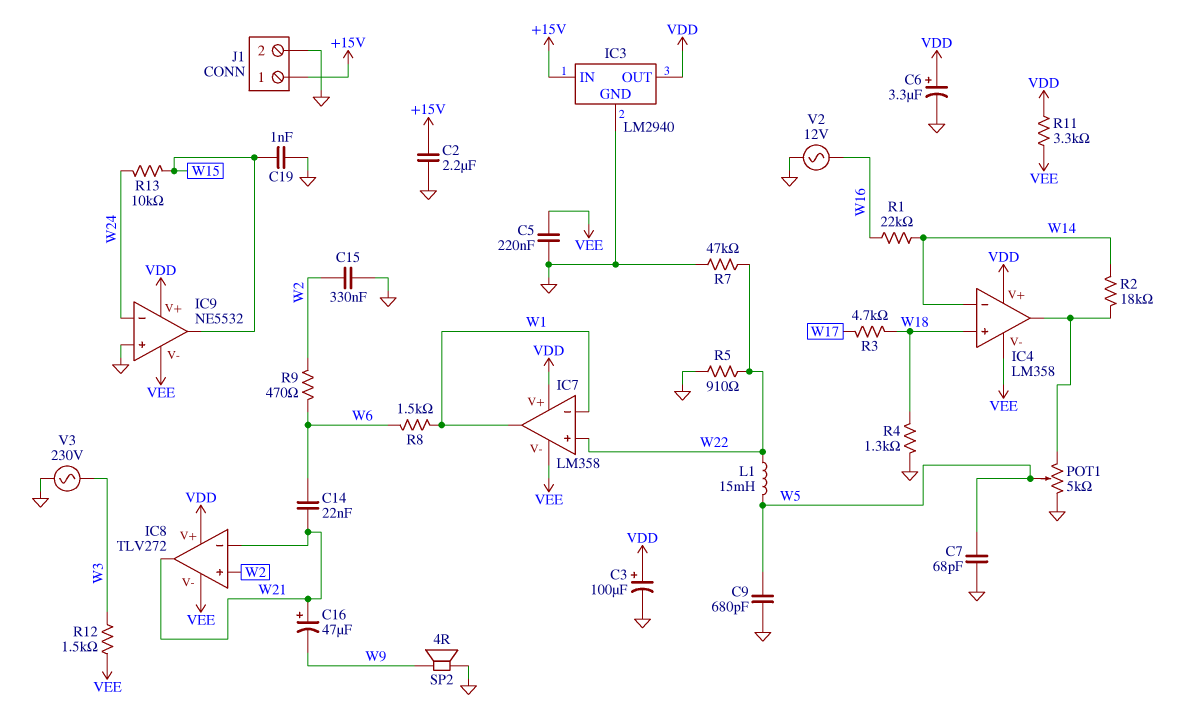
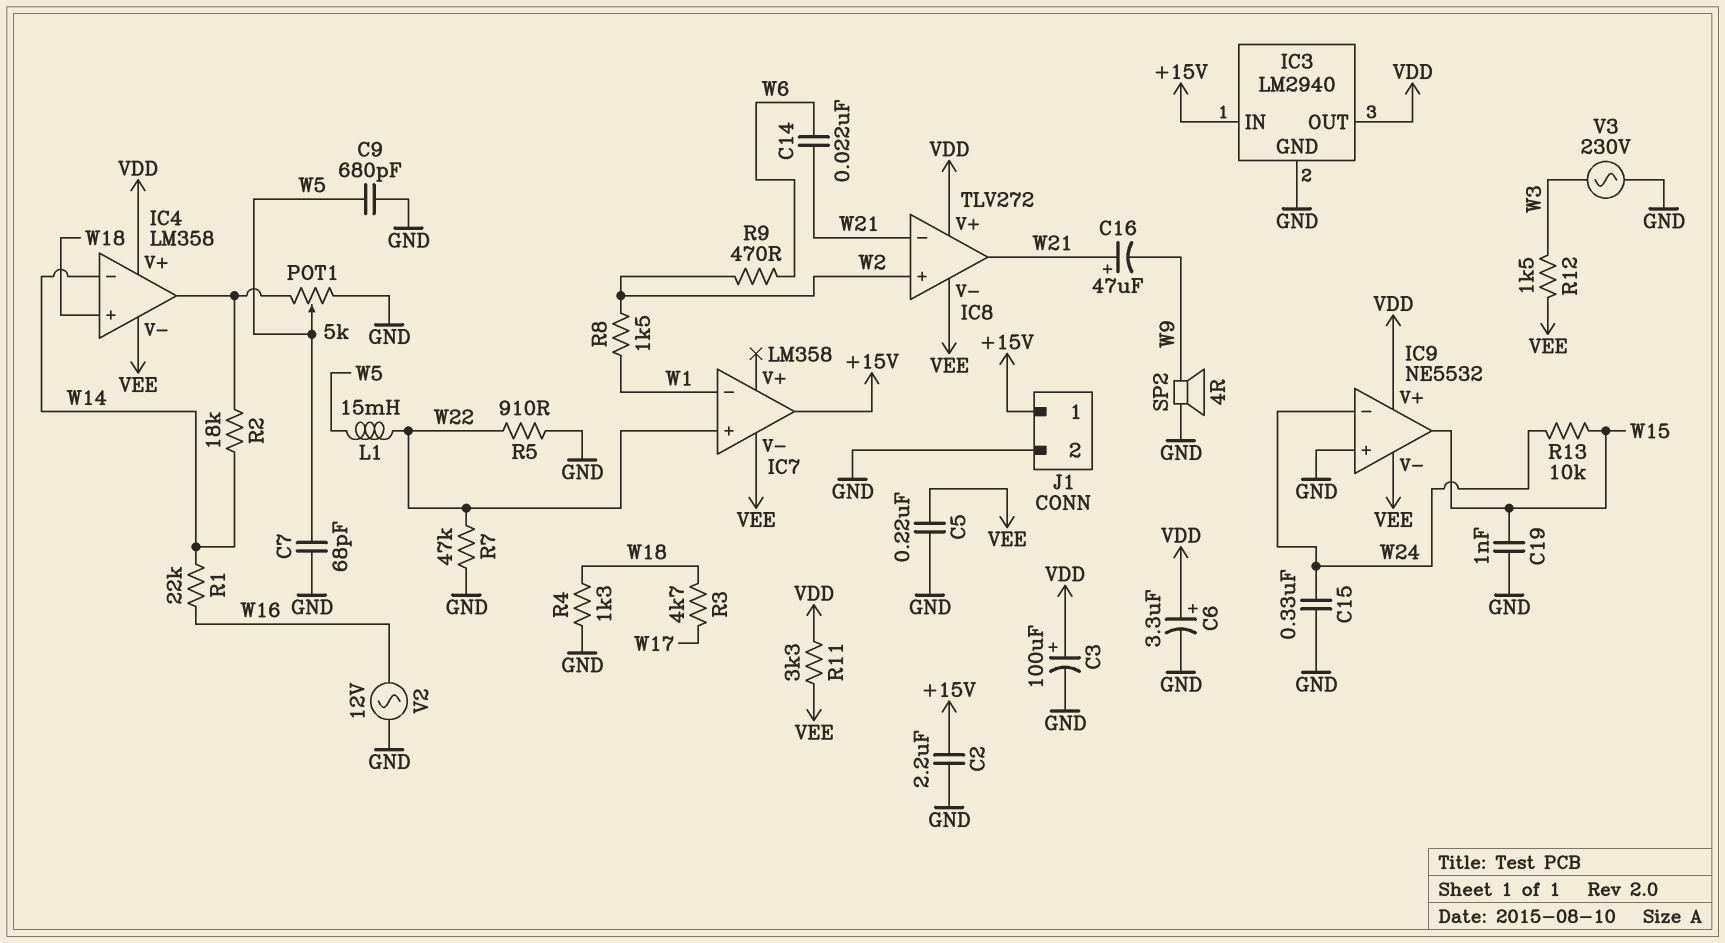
C15: 330nF (GND, W2) -> 330nF (GND, W24)
IC7 pin V+: VDD -> none
IC7 pin out: W1 -> +15V
R8: 1.5k (W1, W6) -> 1.5k (W1, W2)

